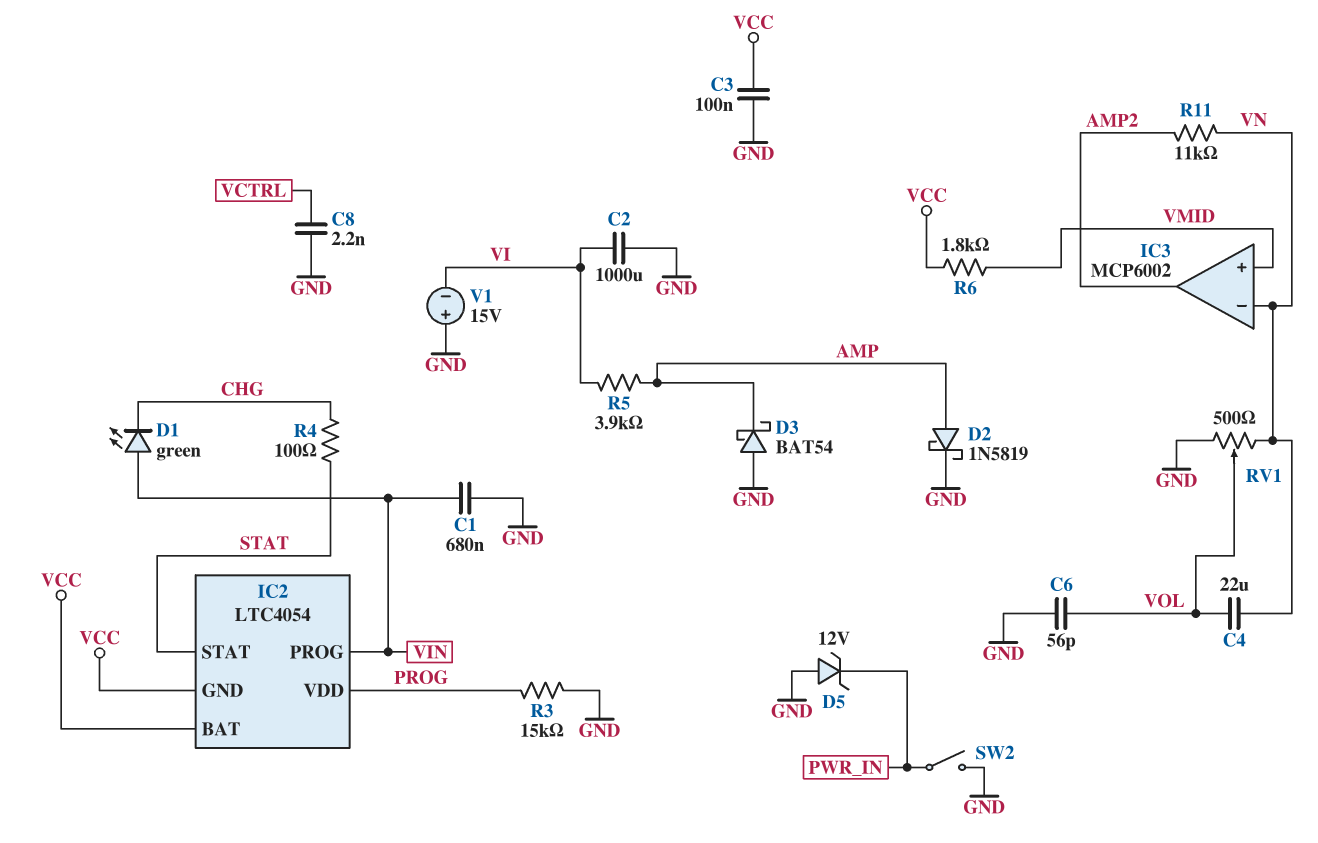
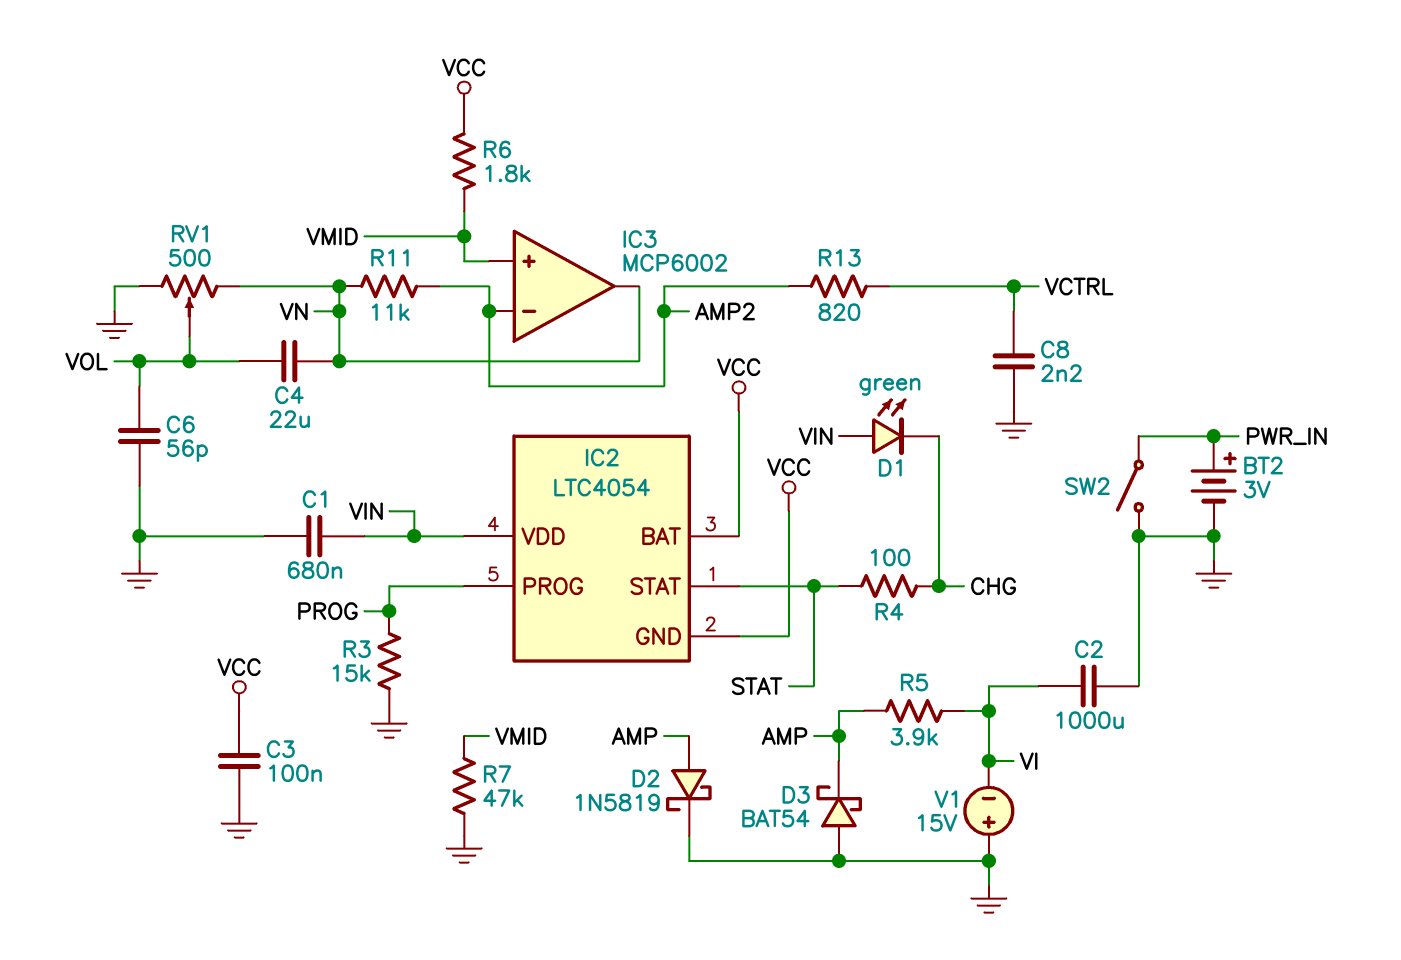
BT2: none -> 3V (plus PWR_IN, minus GND)
D5: zener 12V (A GND, K PWR_IN) -> none
IC2 pin PROG: VIN -> PROG
IC2 pin VDD: PROG -> VIN
IC3 pin in-: VN -> AMP2
IC3 pin out: AMP2 -> VN
R7: none -> 47k (GND, VMID)
R13: none -> 820 (AMP2, VCTRL)

